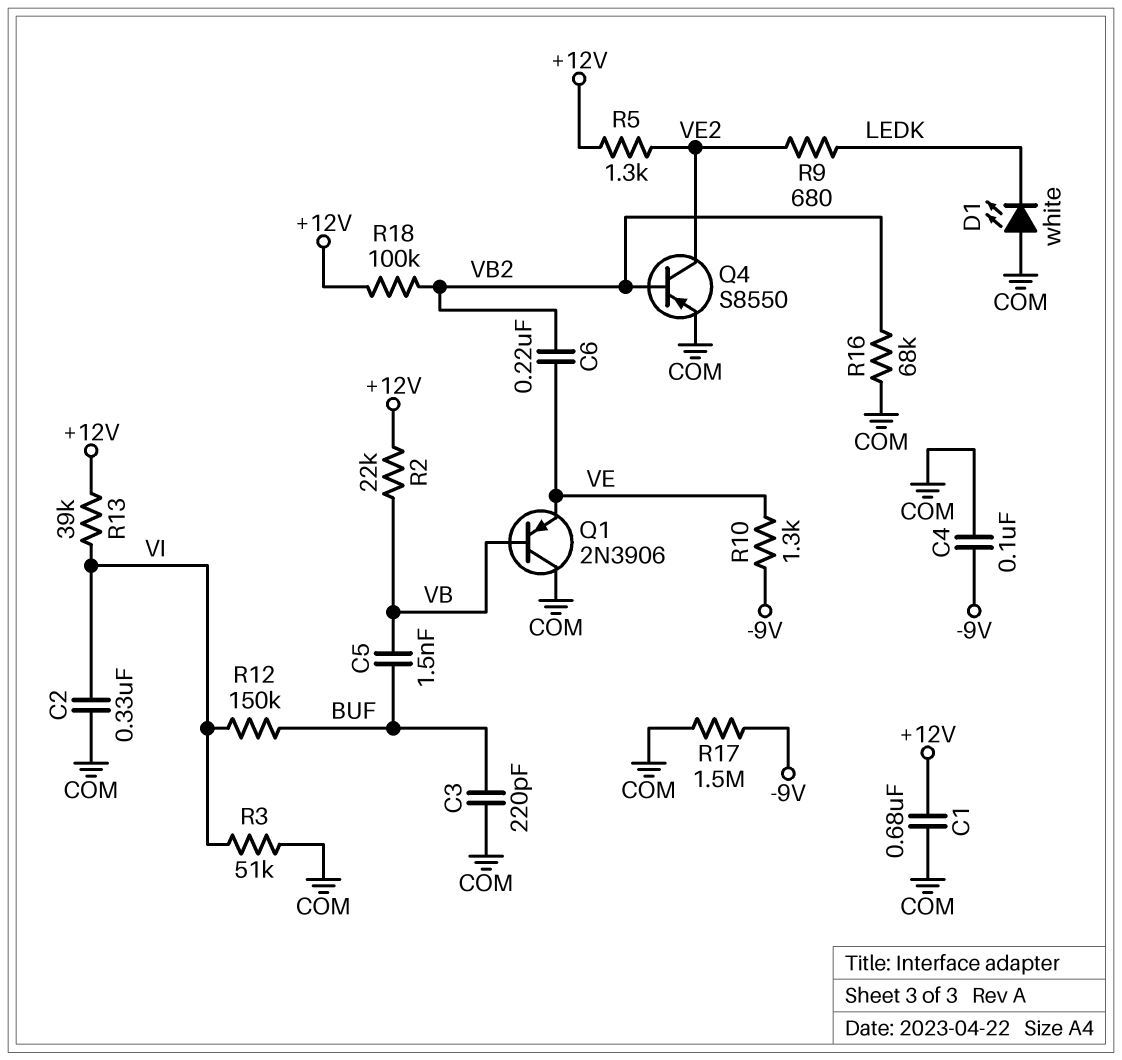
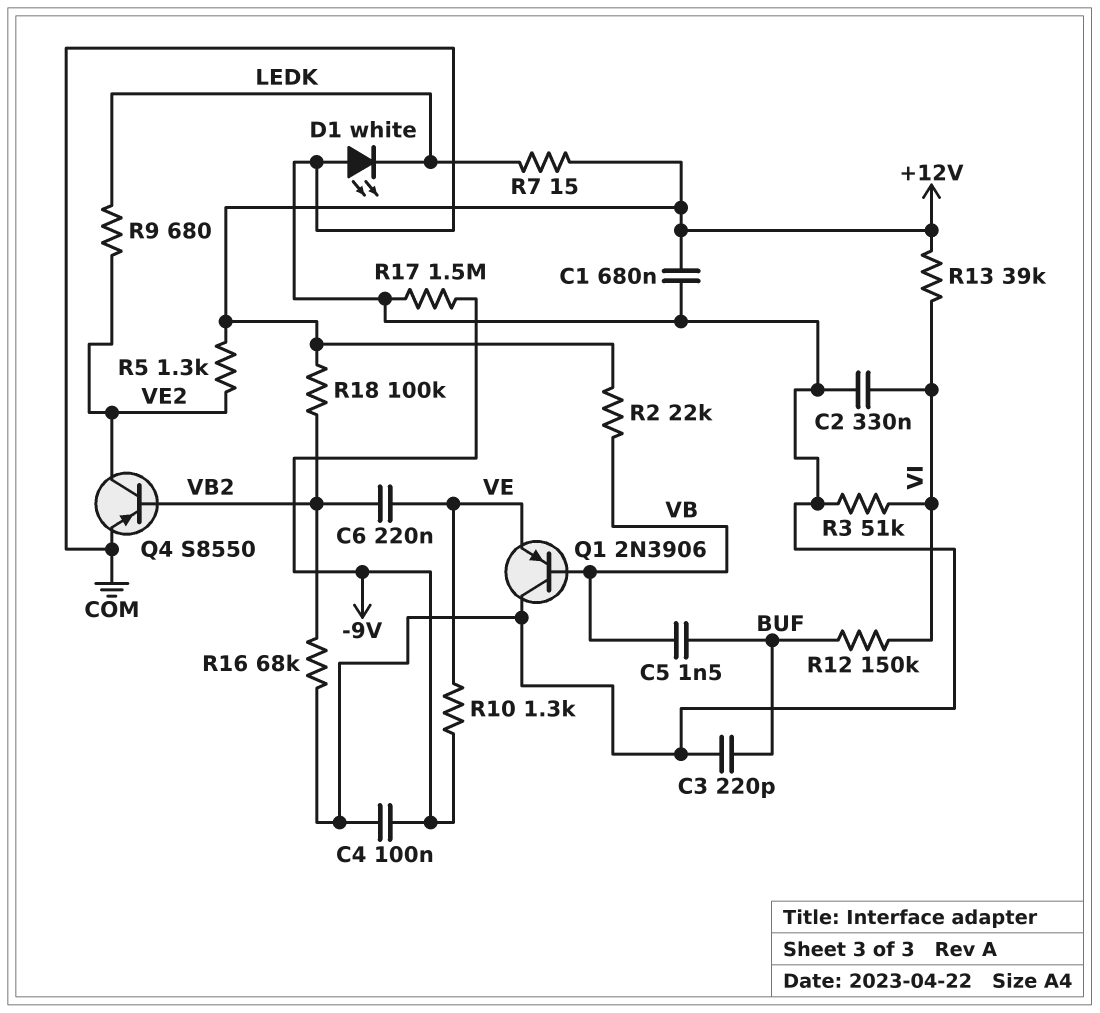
R7: none -> 15 (+12V, LEDK)

